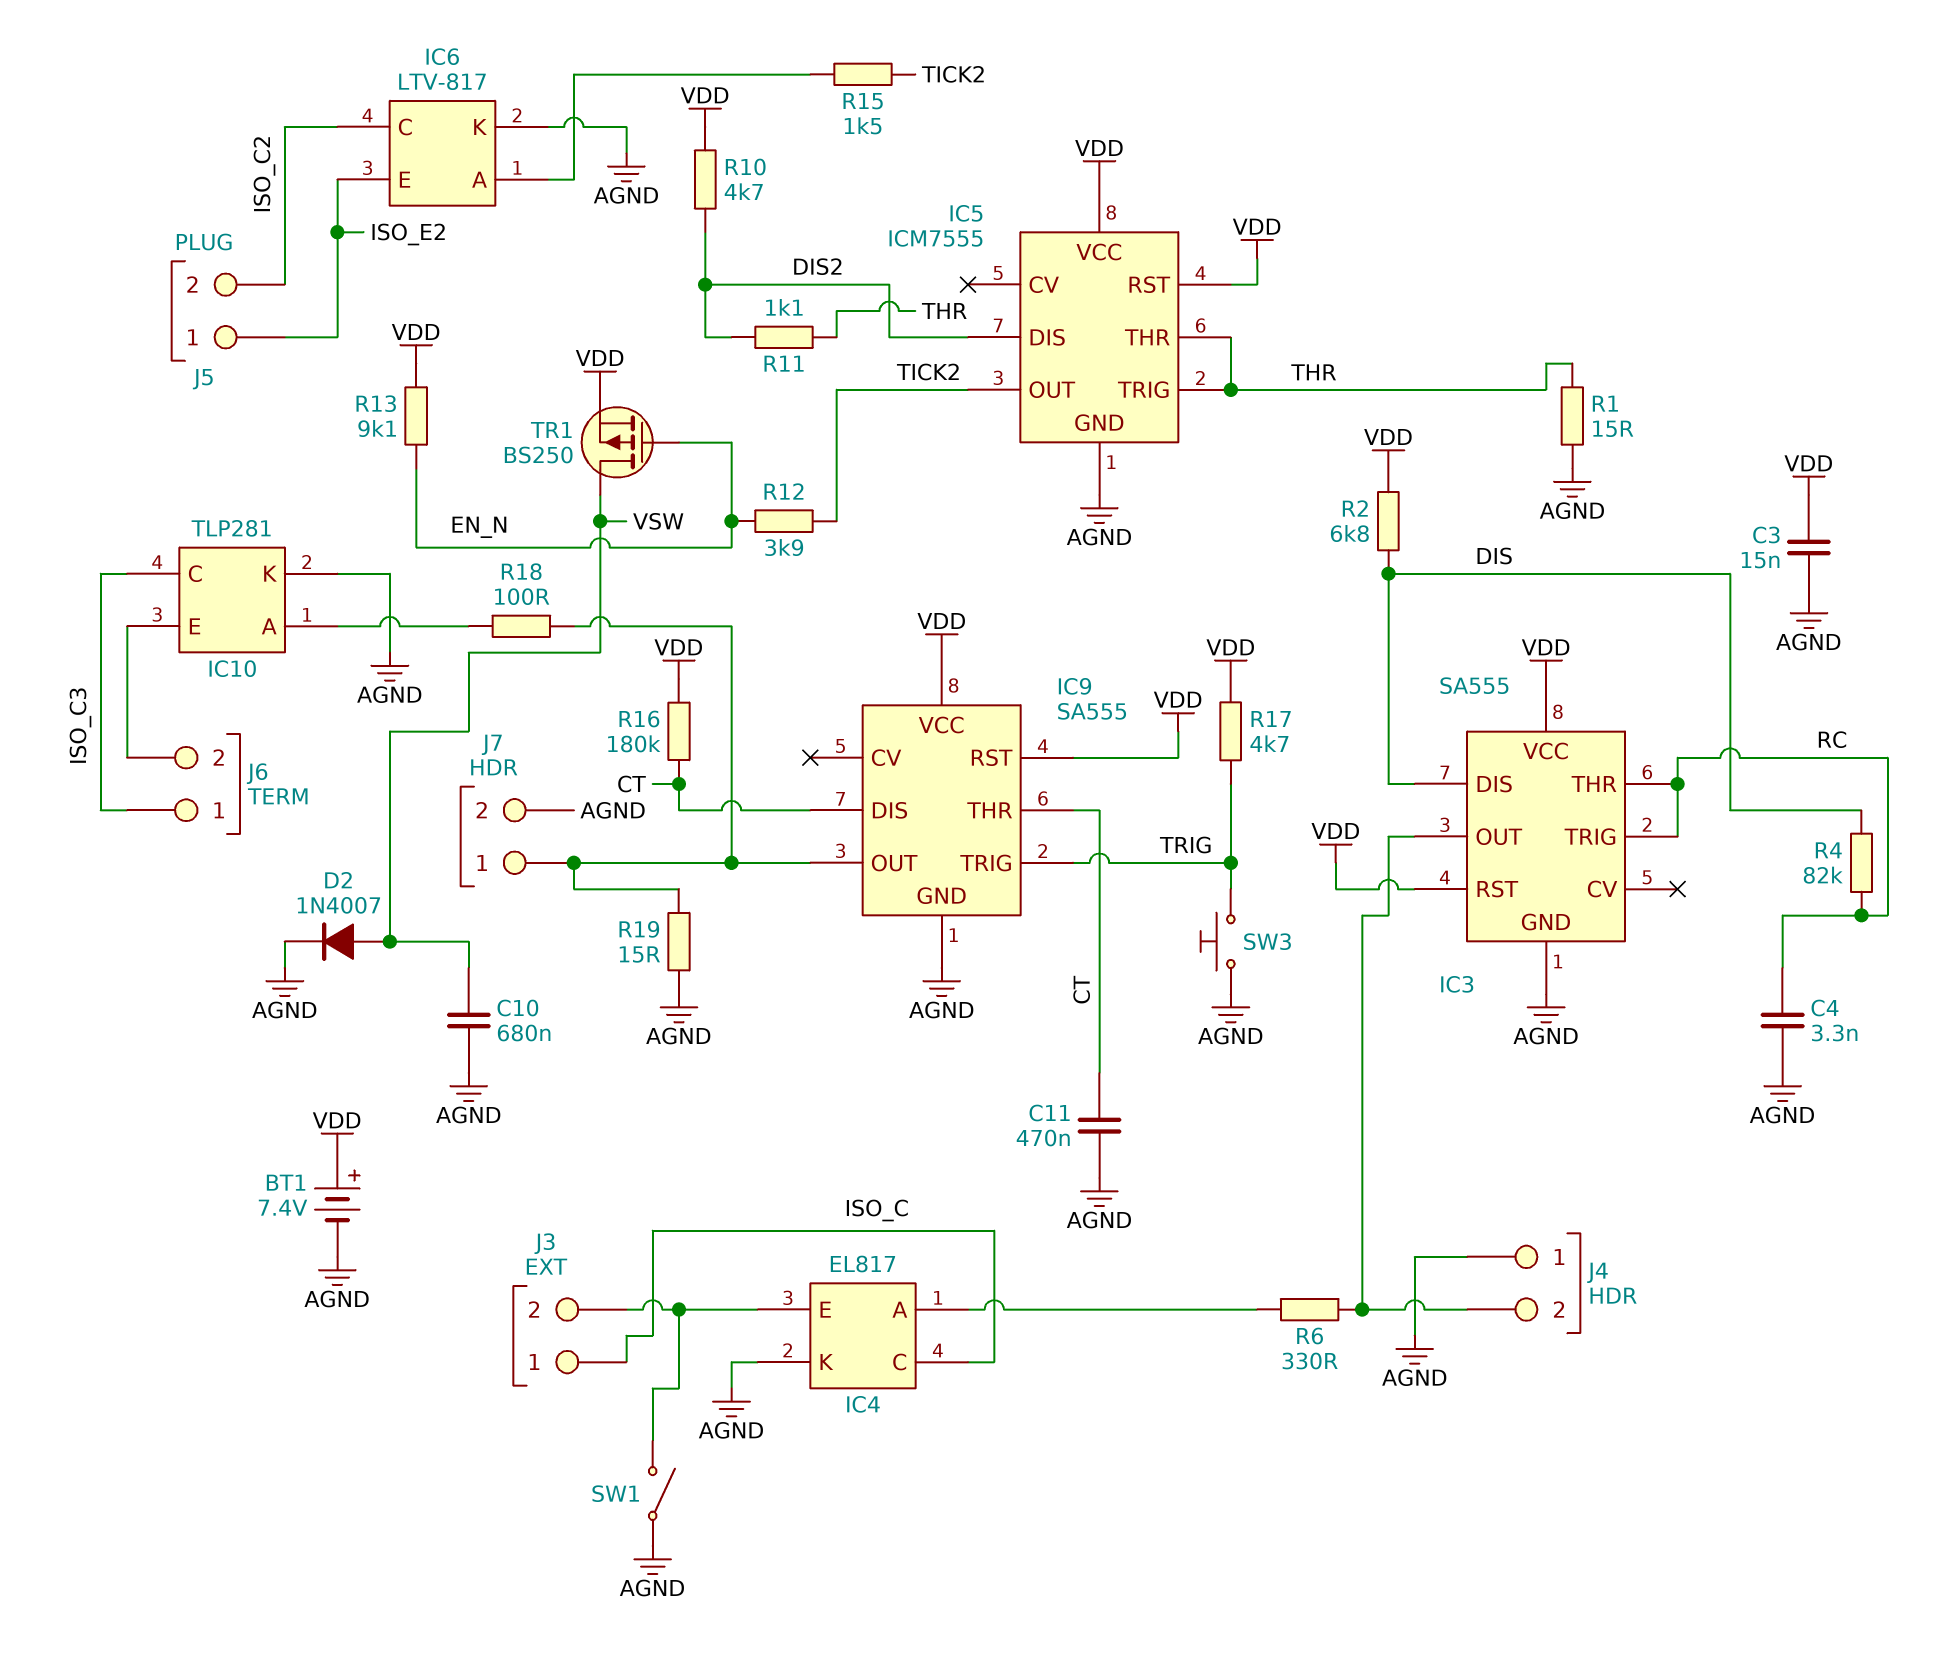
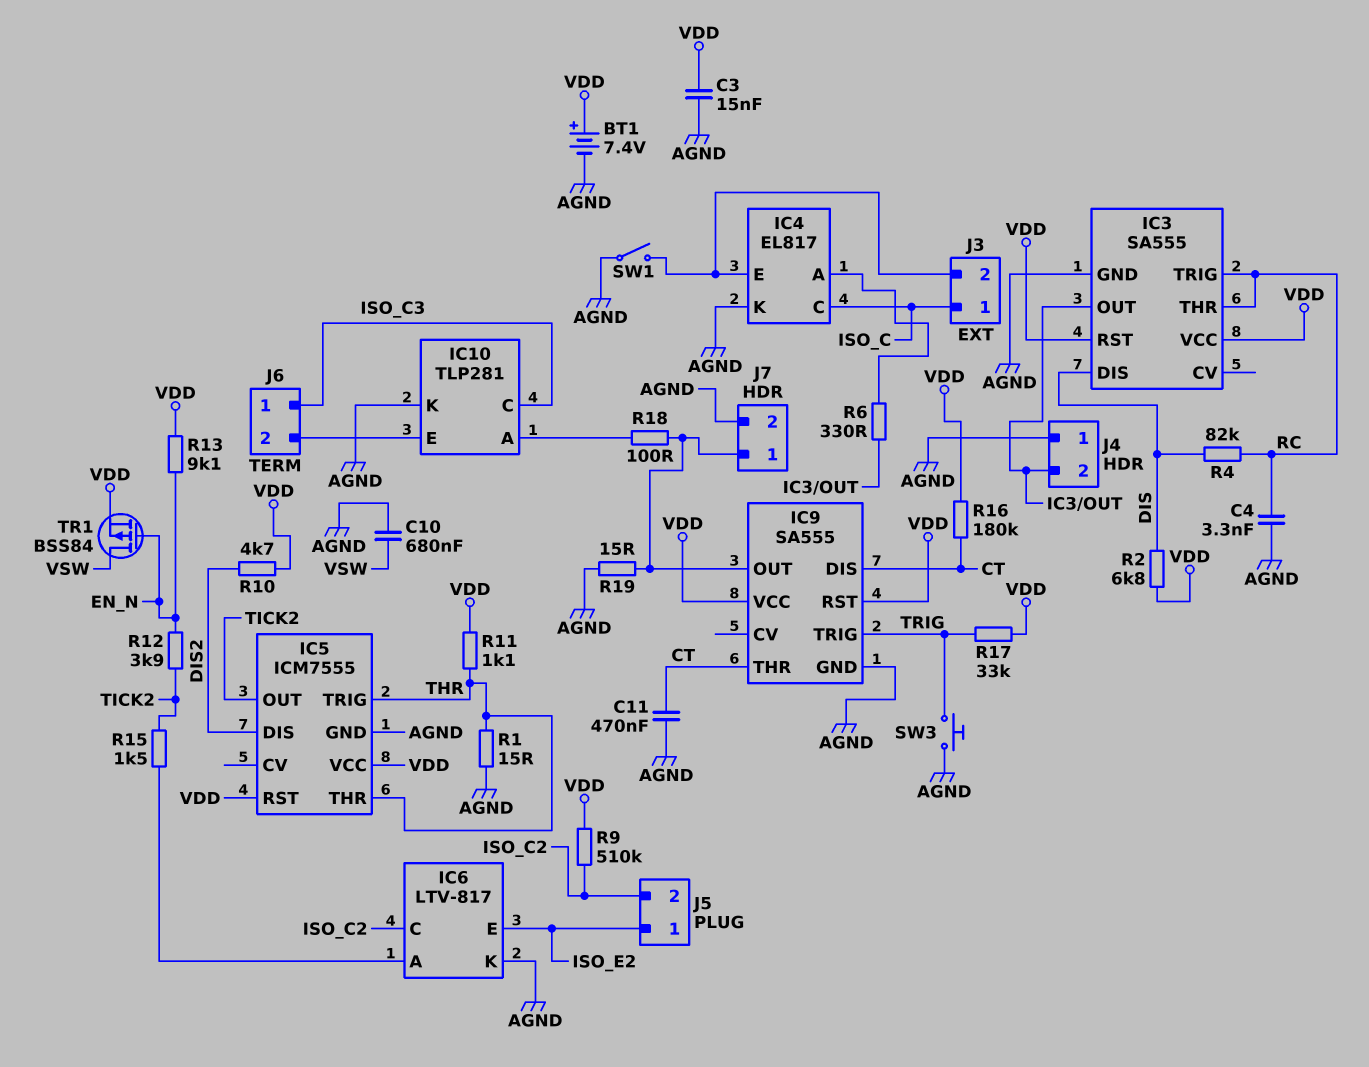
D2: diode 1N4007 (A VSW, K AGND) -> none
R9: none -> 510k (ISO_C2, VDD)
R11: 1.1k (DIS2, THR) -> 1.1k (THR, VDD)
R17: 4.7k (TRIG, VDD) -> 33k (TRIG, VDD)
TR1: PMOS BS250 (G EN_N, D VSW, S VDD) -> PMOS BSS84 (G EN_N, D VSW, S VDD)

